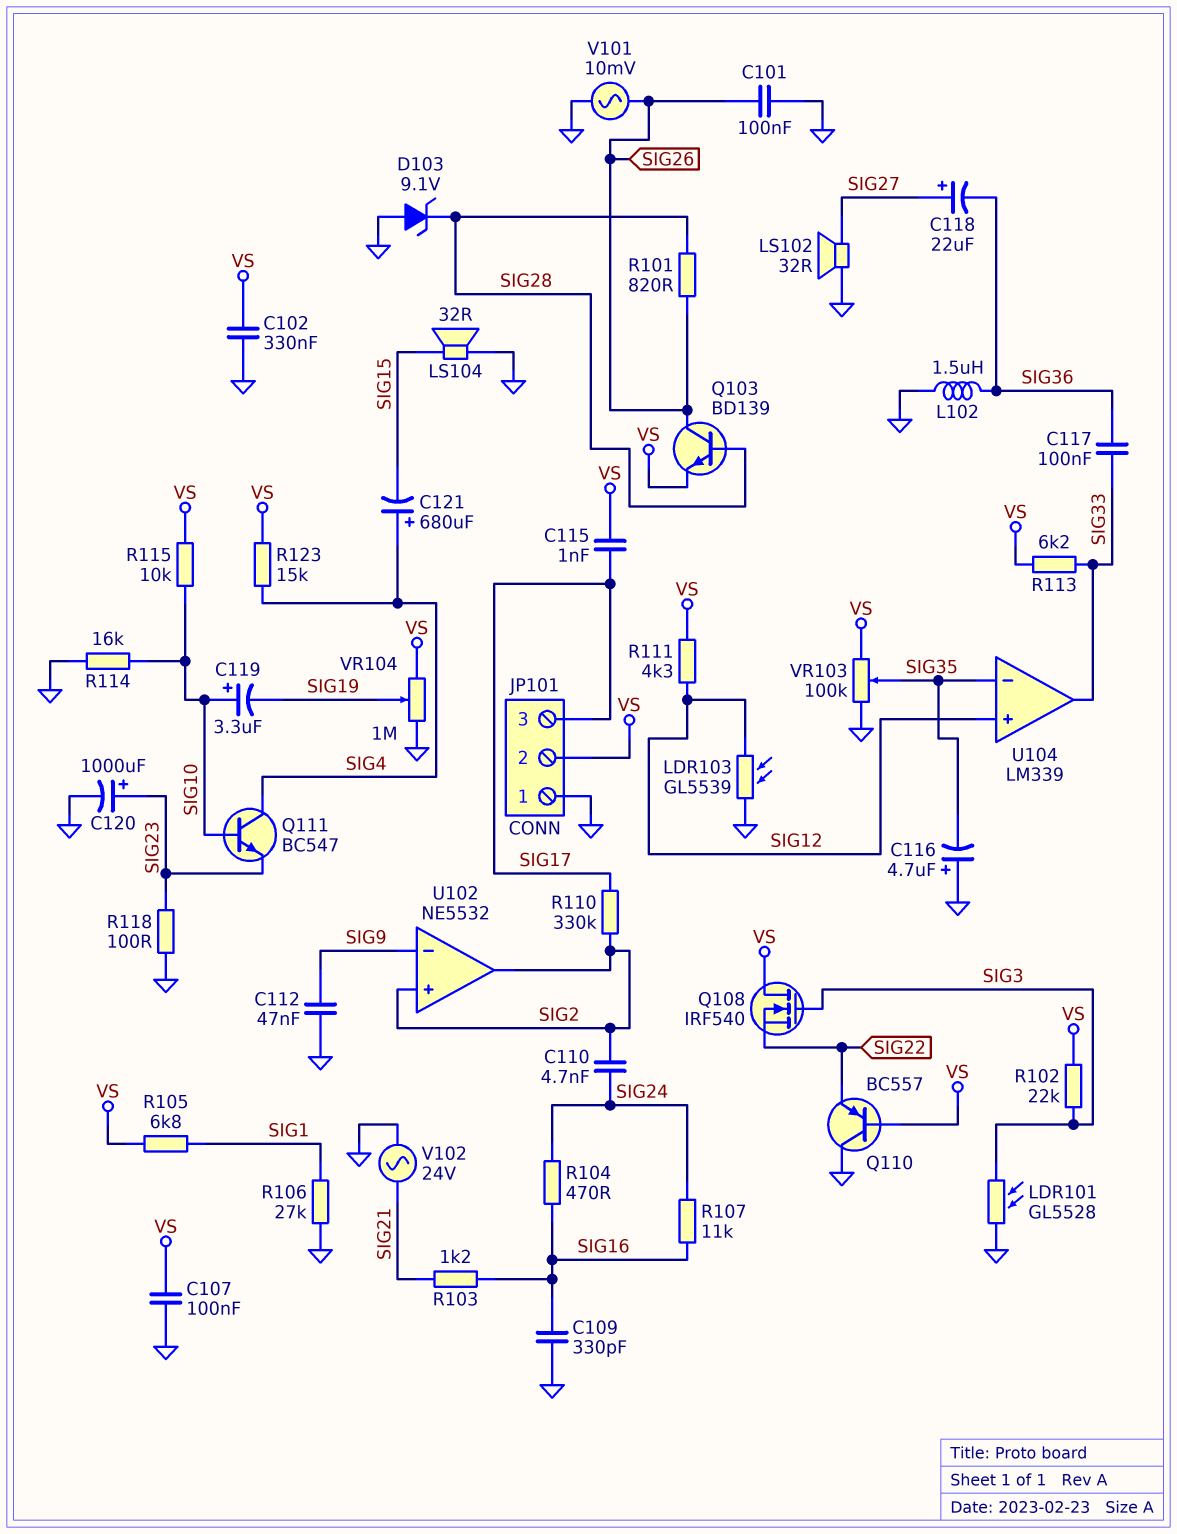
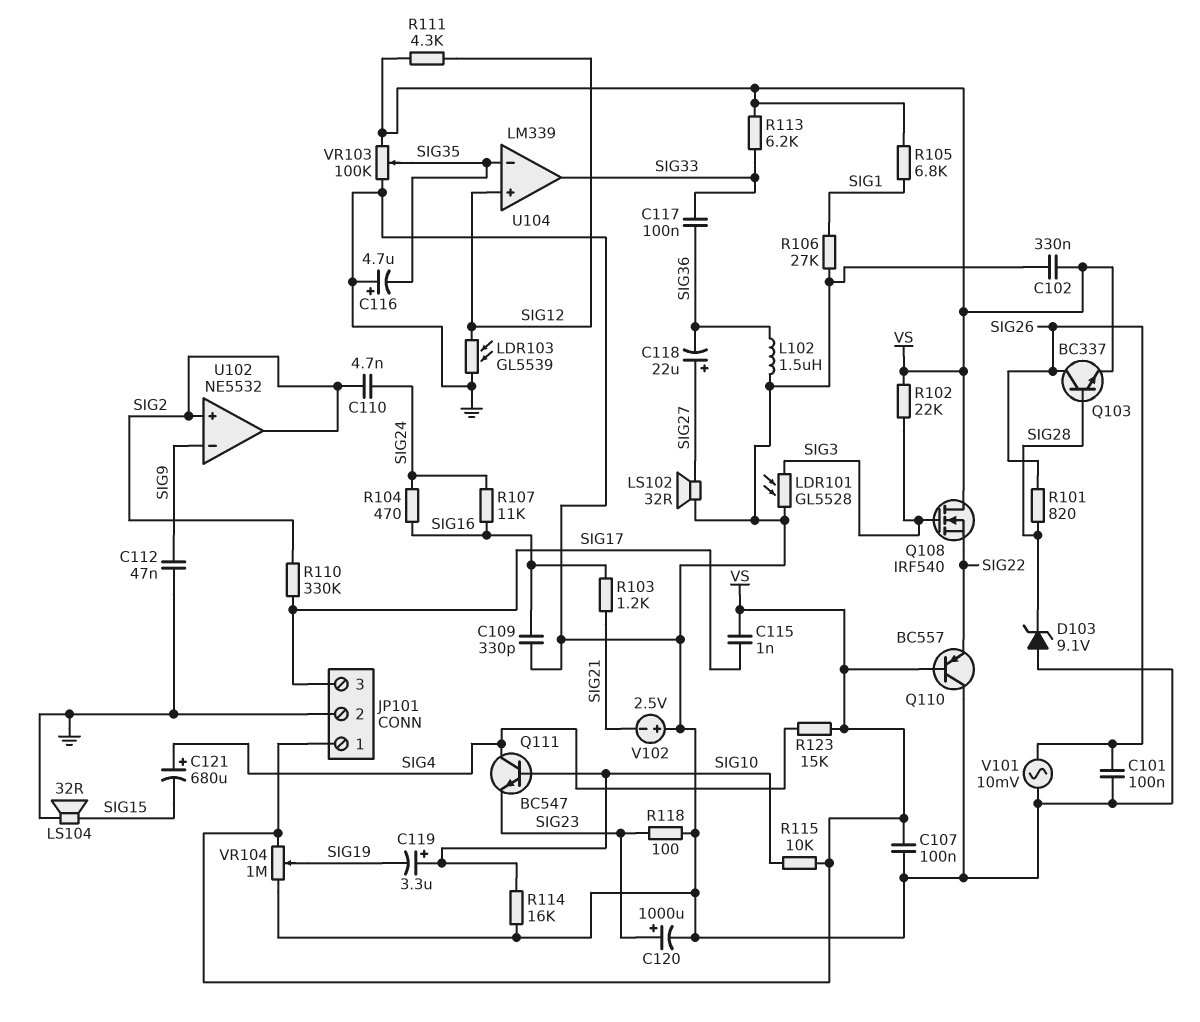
JP101 pin 1: GND -> VS
JP101 pin 2: VS -> GND
Q103: NPN BD139 (B SIG28, C SIG26, E VS) -> NPN BC337 (B SIG28, C SIG26, E VS)
V102: AC 24V (GND, SIG21) -> 2.5V (plus GND, minus SIG21)

